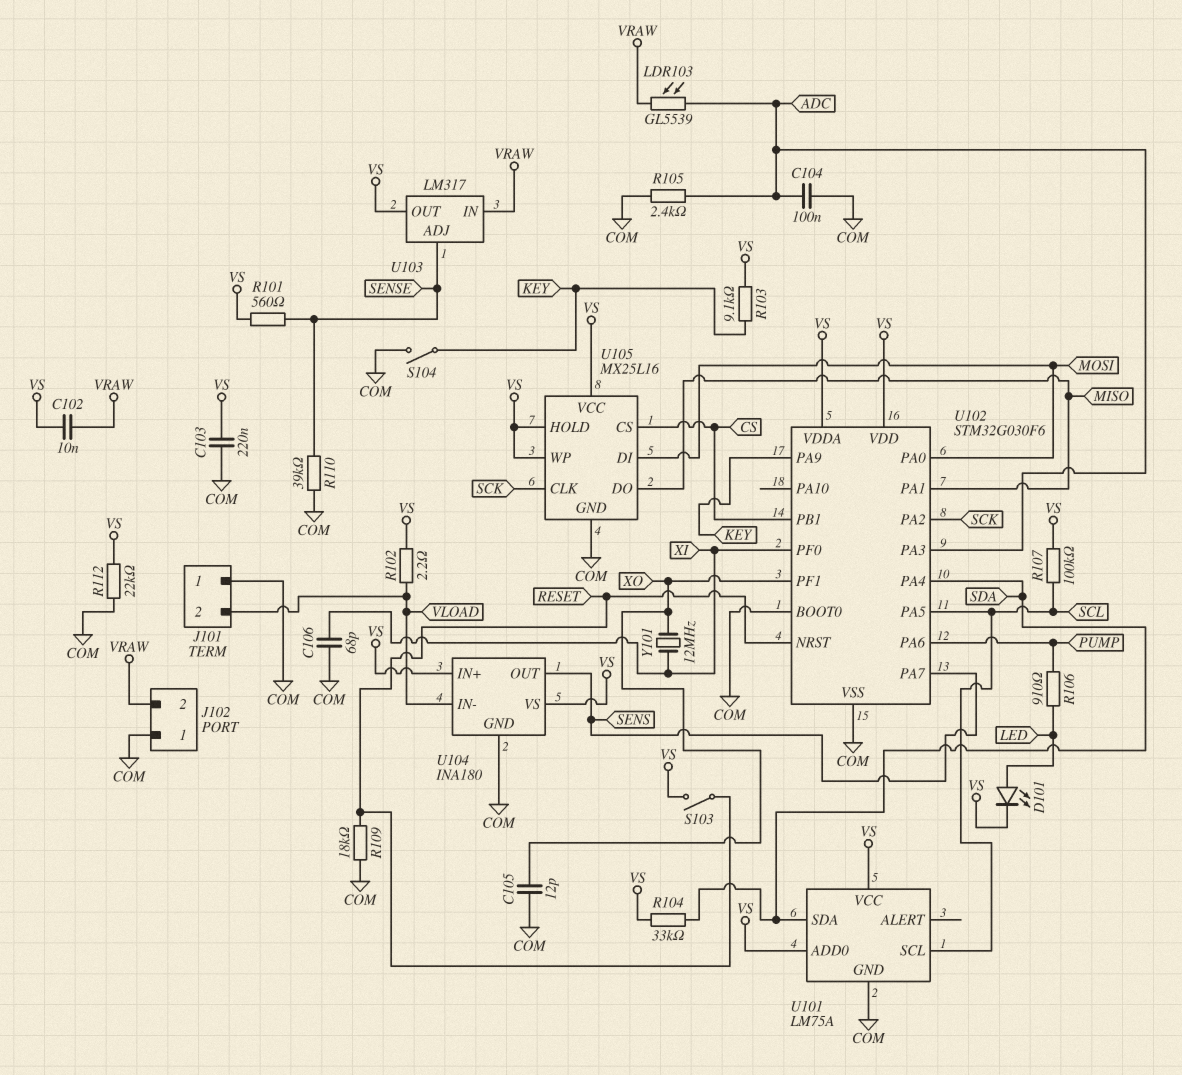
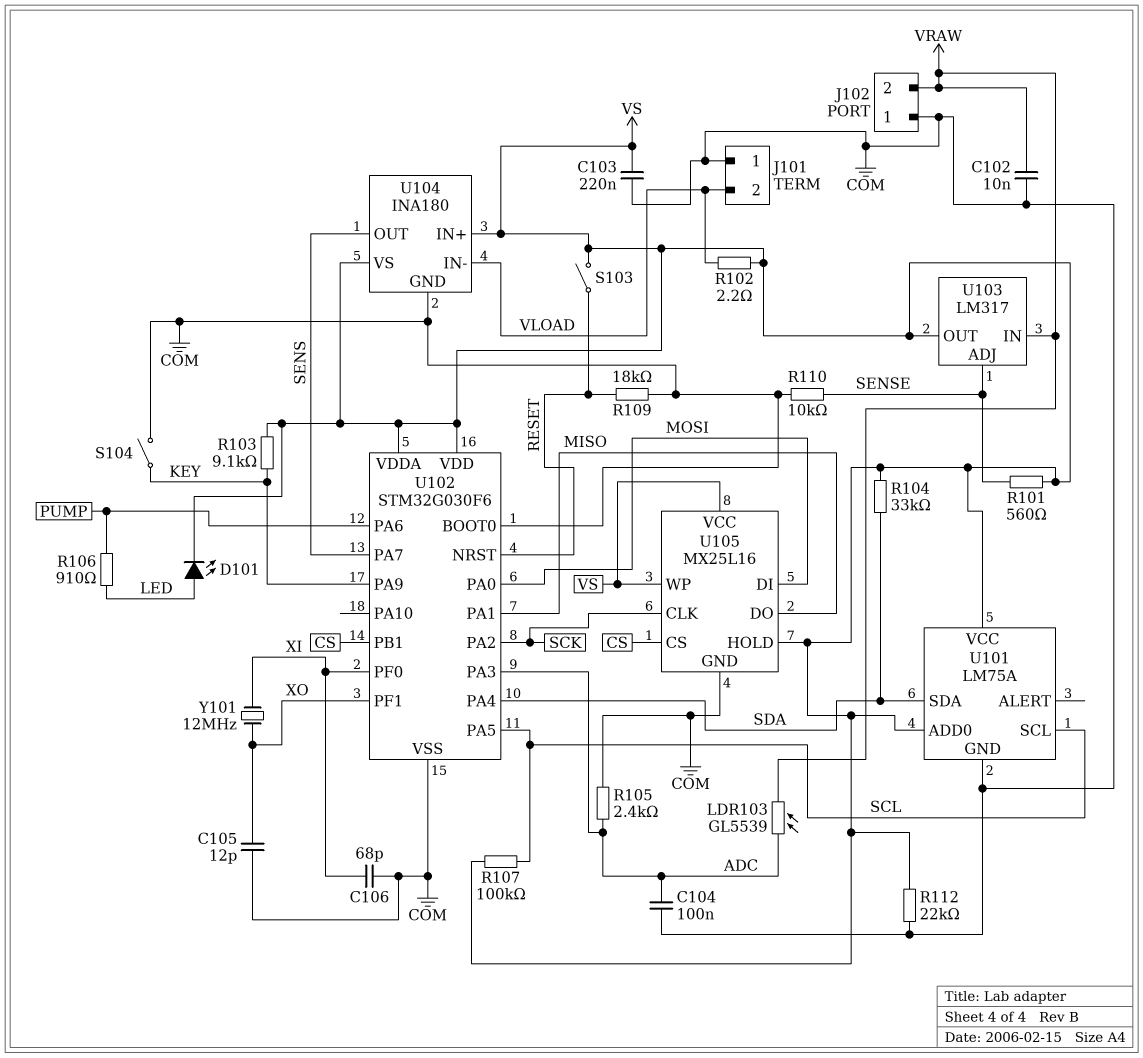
C102: 10nF (VRAW, VS) -> 10nF (COM, VRAW)
R110: 39k (COM, SENSE) -> 10k (COM, SENSE)

